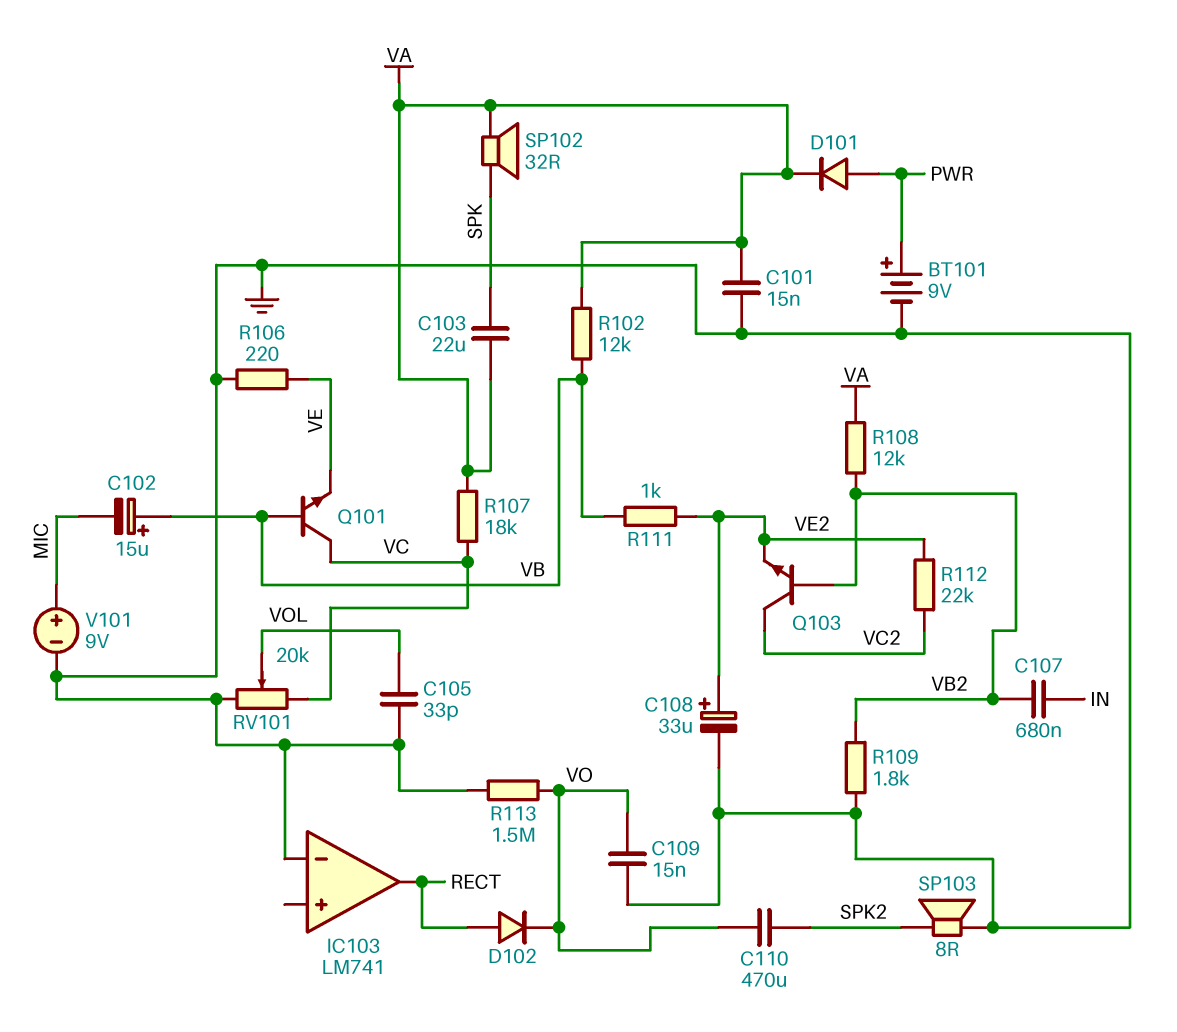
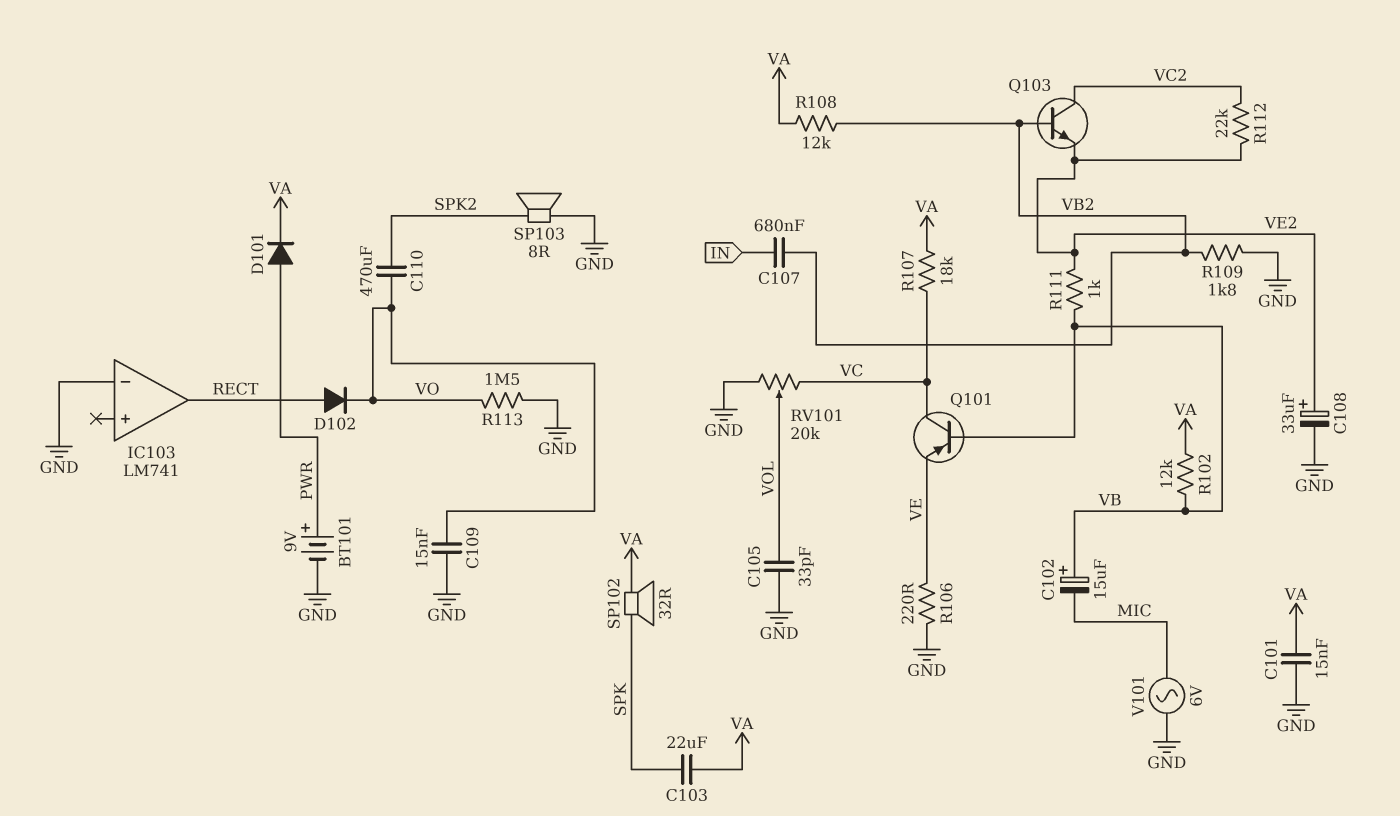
Q101: NPN (B VB, C VC, E VE) -> PNP (B VB, C VC, E VE)
V101: 9V (plus MIC, minus GND) -> AC 6V (GND, MIC)

